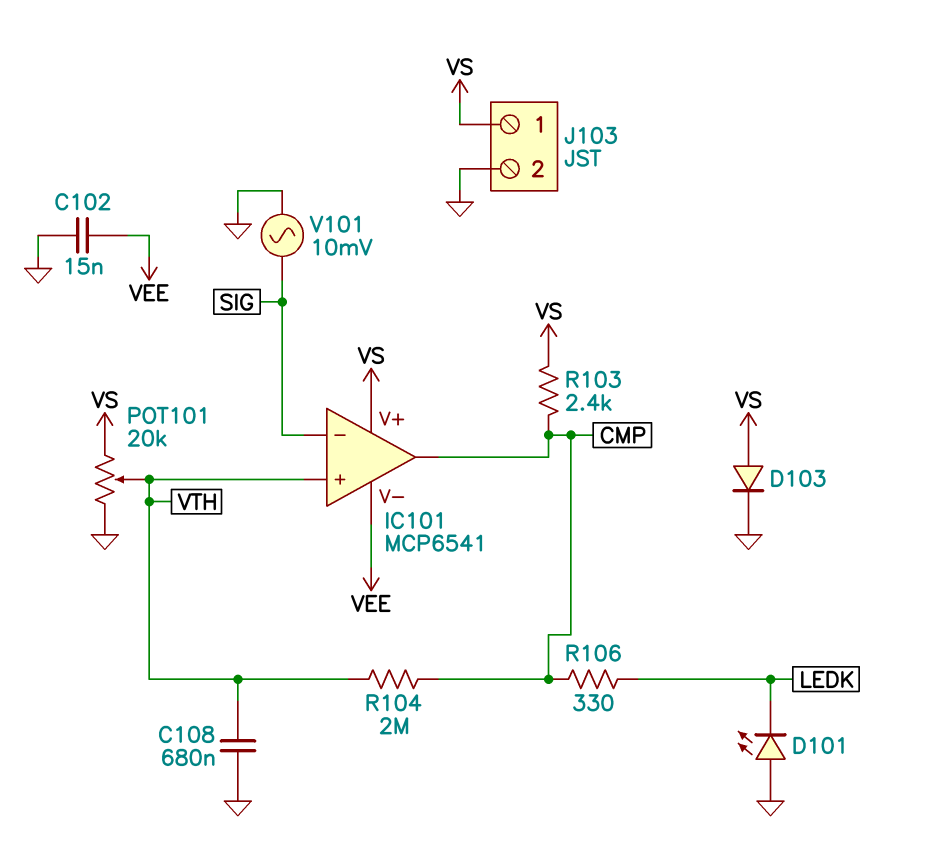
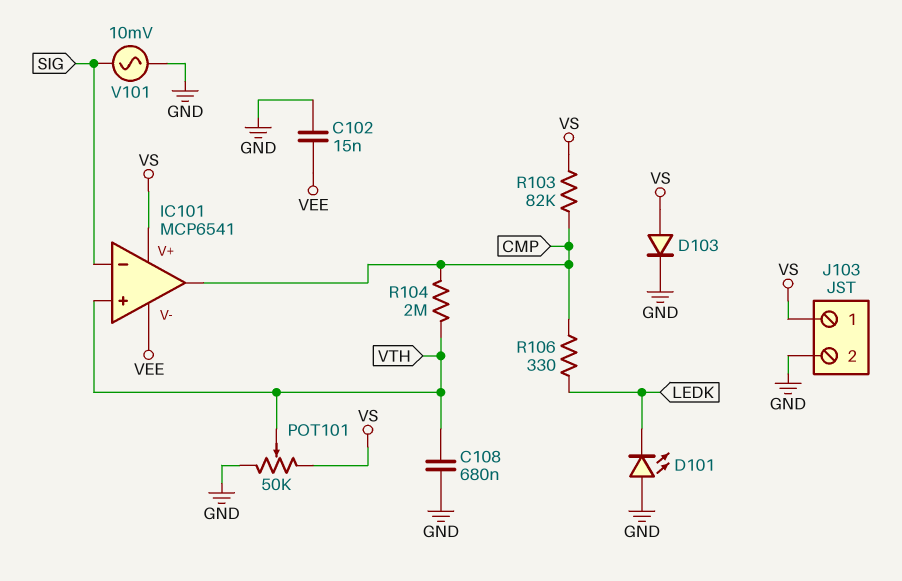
POT101: 20k (GND, VS, wiper VTH) -> 50k (GND, VS, wiper VTH)
R103: 2.4k (CMP, VS) -> 82k (CMP, VS)

